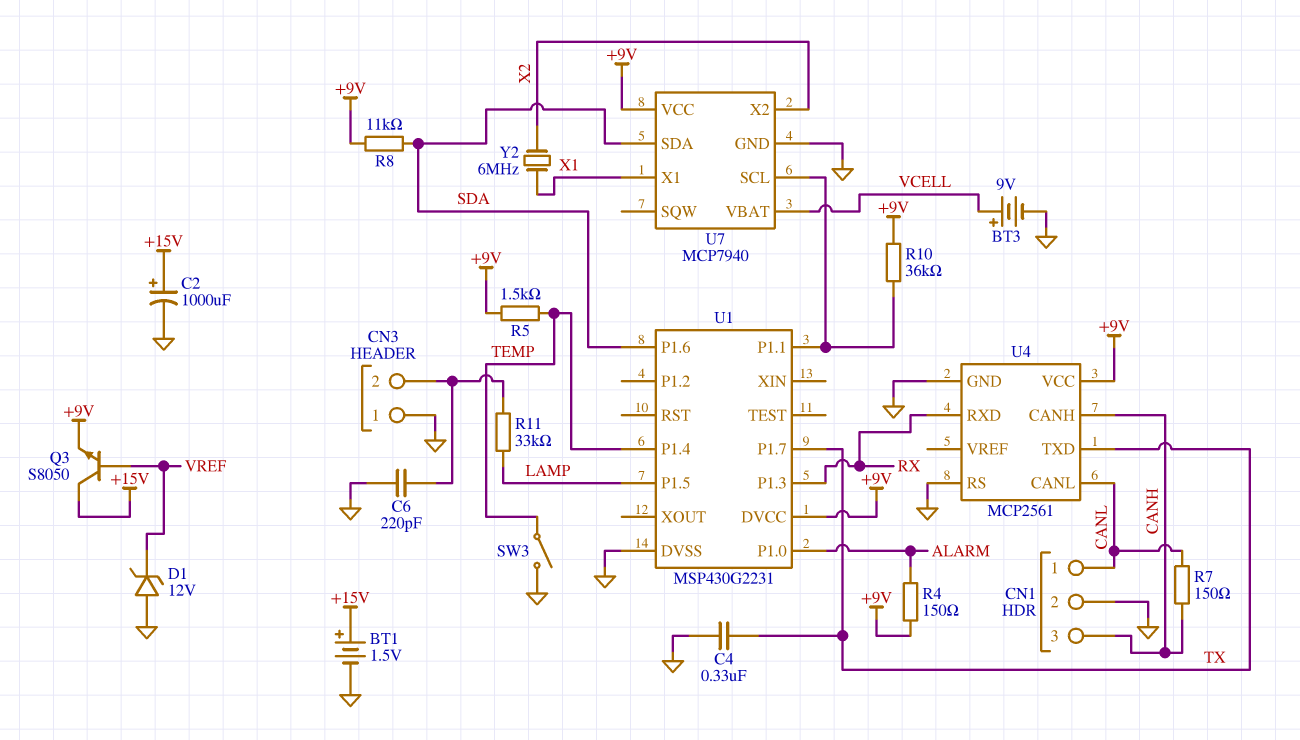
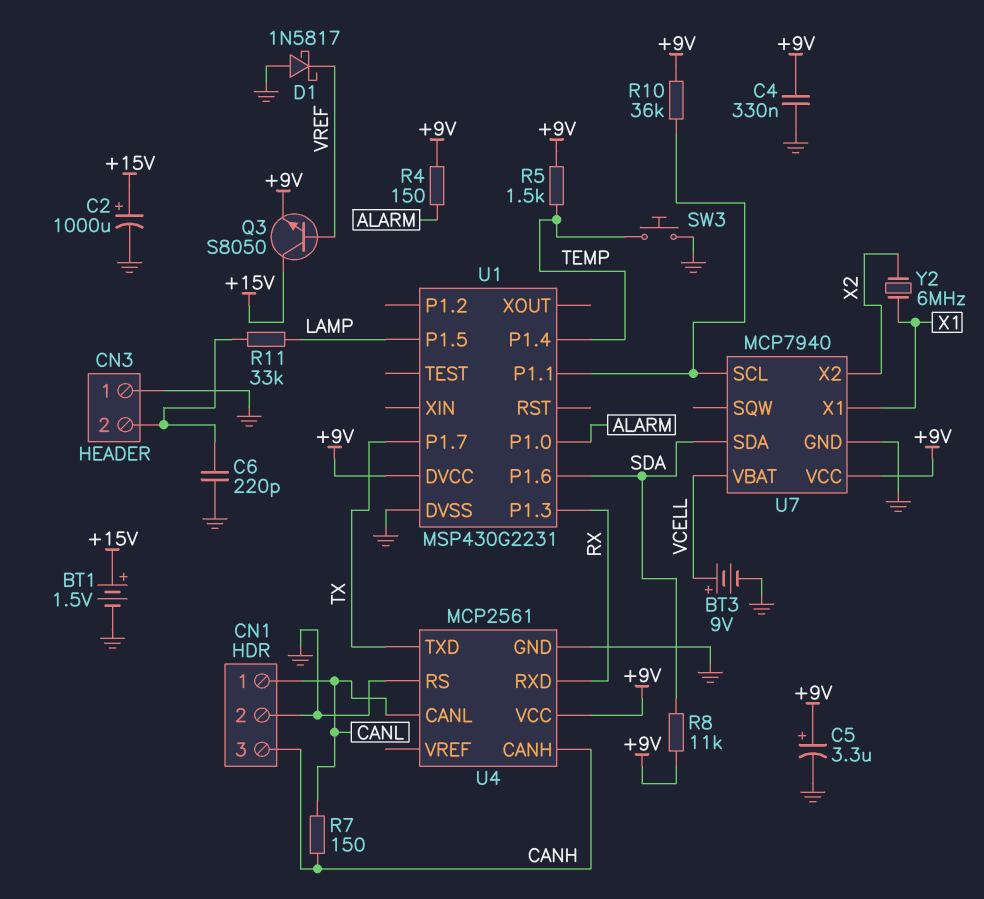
C4: 330nF (GND, TX) -> 330nF (+9V, GND)
C5: none -> 3.3uF (plus +9V, minus GND)
D1: zener 12V (A GND, K VREF) -> schottky 1N5817 (A GND, K VREF)
SW3: switch (GND, TEMP) -> button (GND, TEMP)

